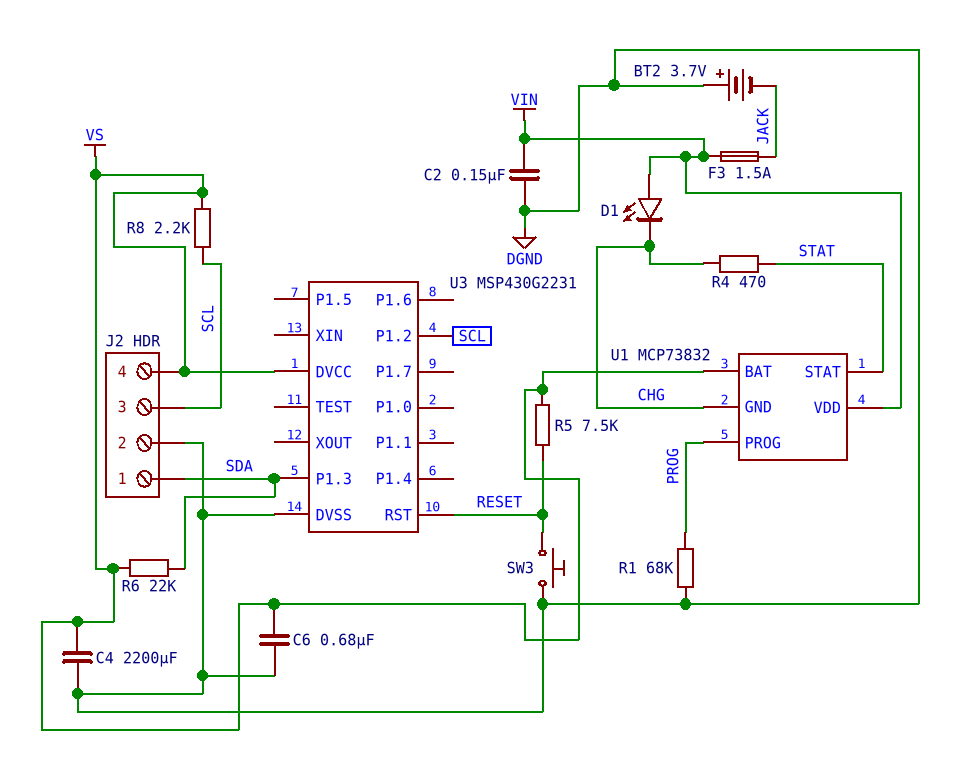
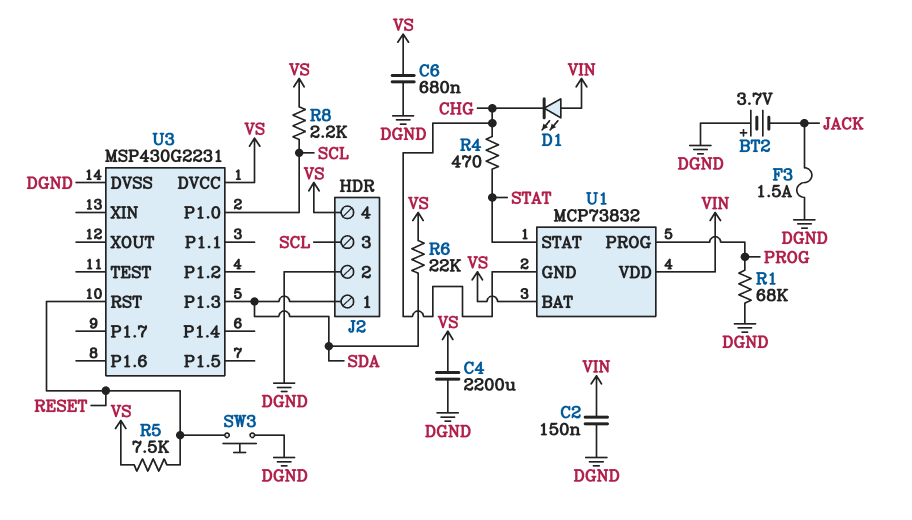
F3: 1.5A (JACK, VIN) -> 1.5A (DGND, JACK)
U3 pin P1.0: none -> SCL
U3 pin P1.2: SCL -> none

